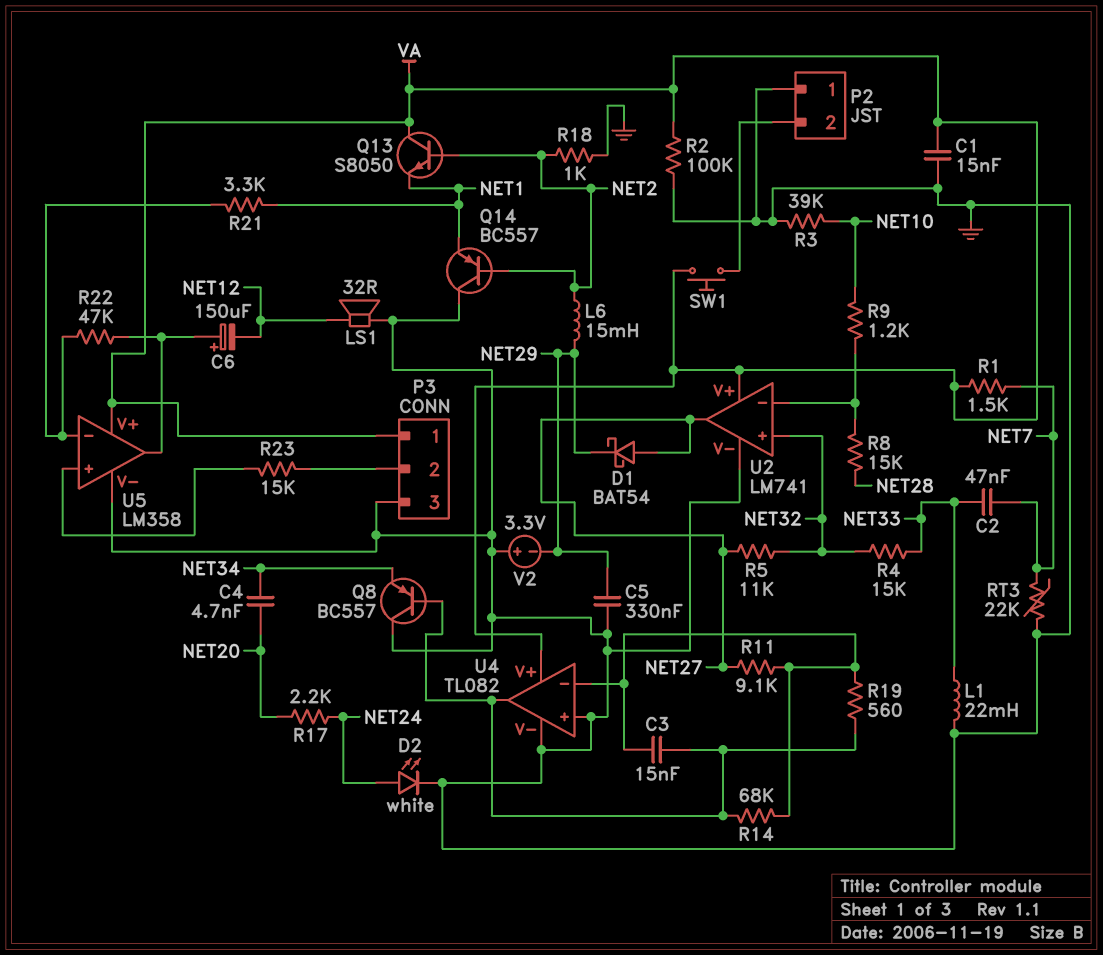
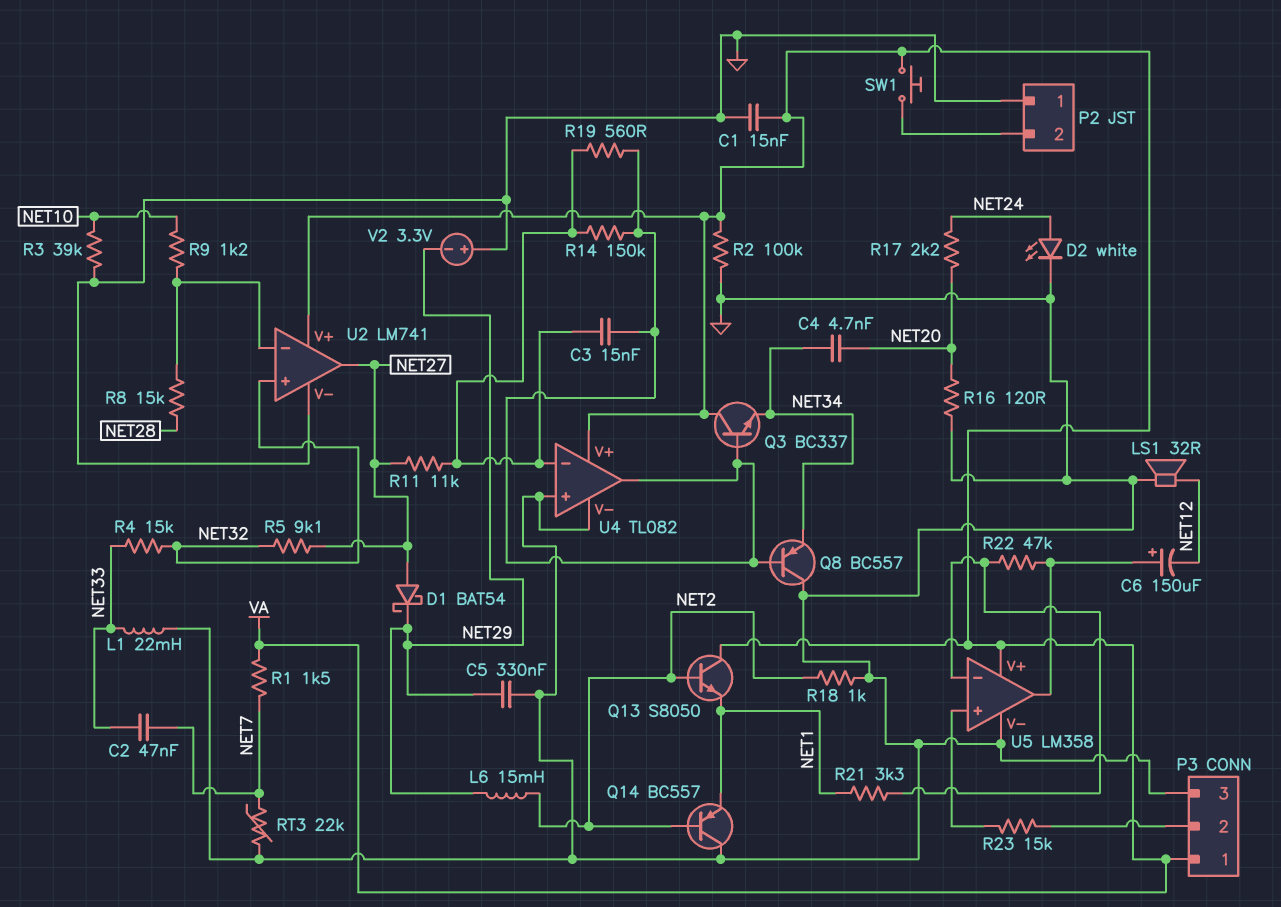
Q3: none -> NPN BC337 (B U4/out, C VA, E NET34)
R5: 11k (NET27, NET32) -> 9.1k (NET27, NET32)
R11: 9.1k (NET27, U4/in-) -> 11k (NET27, U4/in-)
R14: 68k (U4/in-, U4/out) -> 150k (U4/in-, U4/out)
R16: none -> 120 (GND, NET20)

